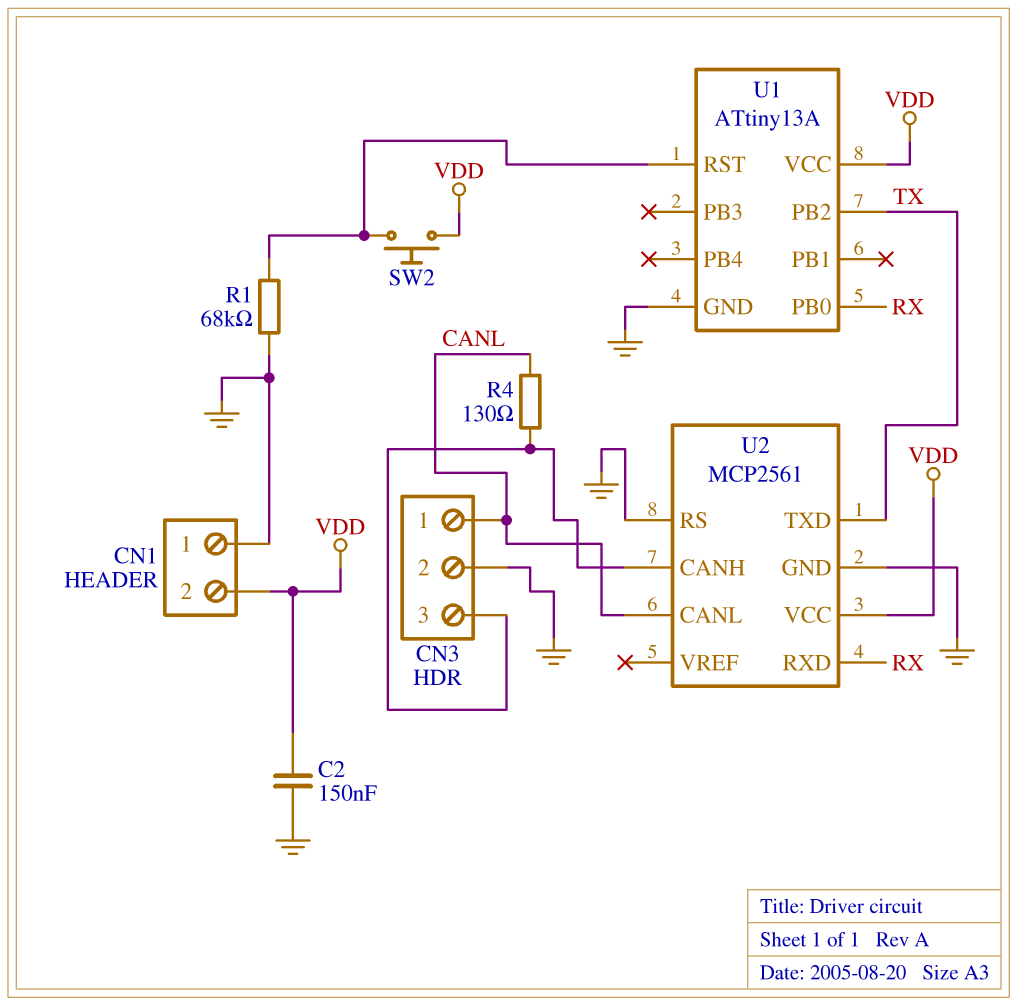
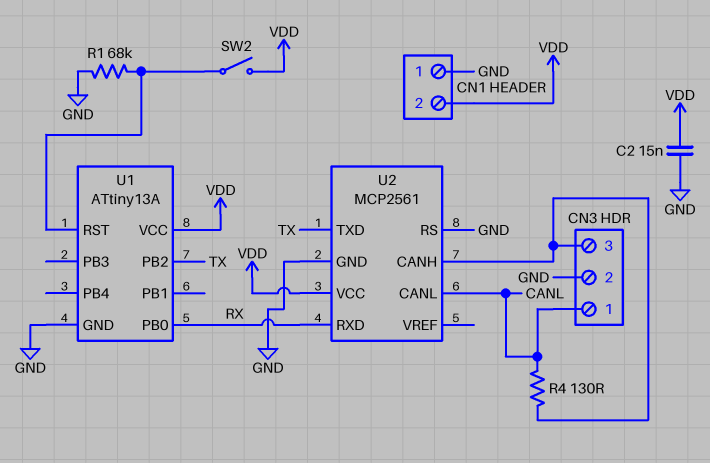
C2: 150nF (GND, VDD) -> 15nF (GND, VDD)
SW2: button (U1/RST, VDD) -> switch (U1/RST, VDD)

